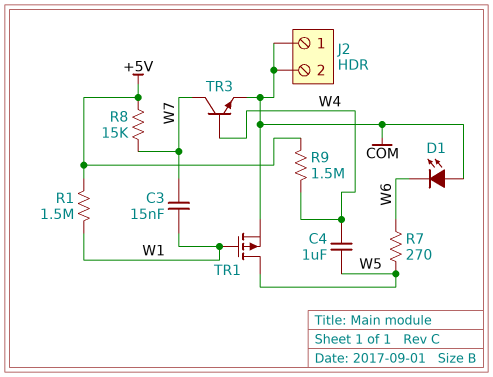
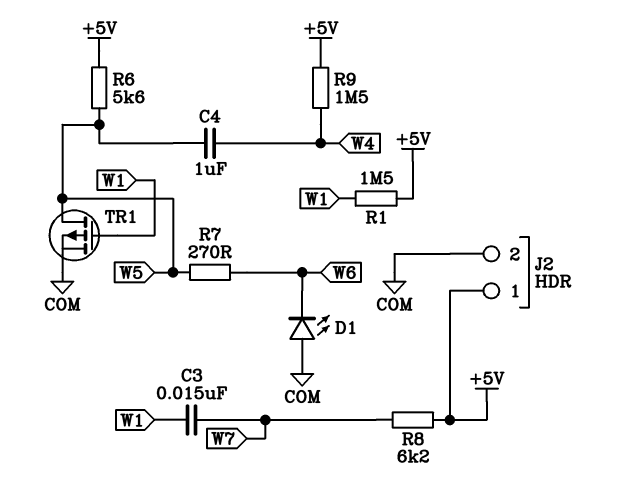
J2 pin 1: COM -> +5V
R6: none -> 5.6k (+5V, W5)
R8: 15k (+5V, W7) -> 6.2k (+5V, W7)
TR3: NPN (B W4, C W7, E COM) -> none

